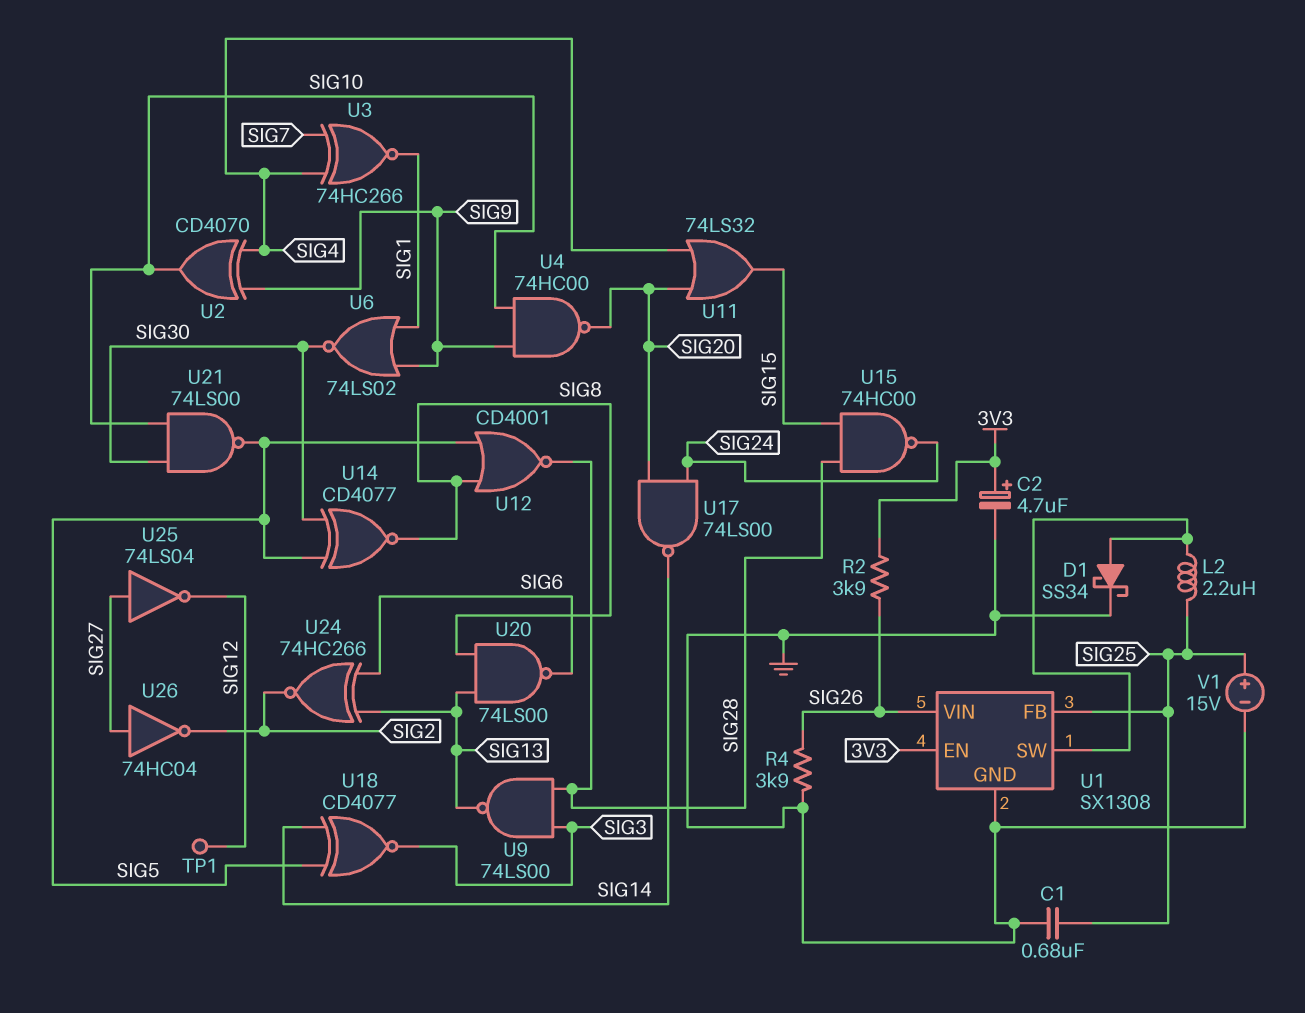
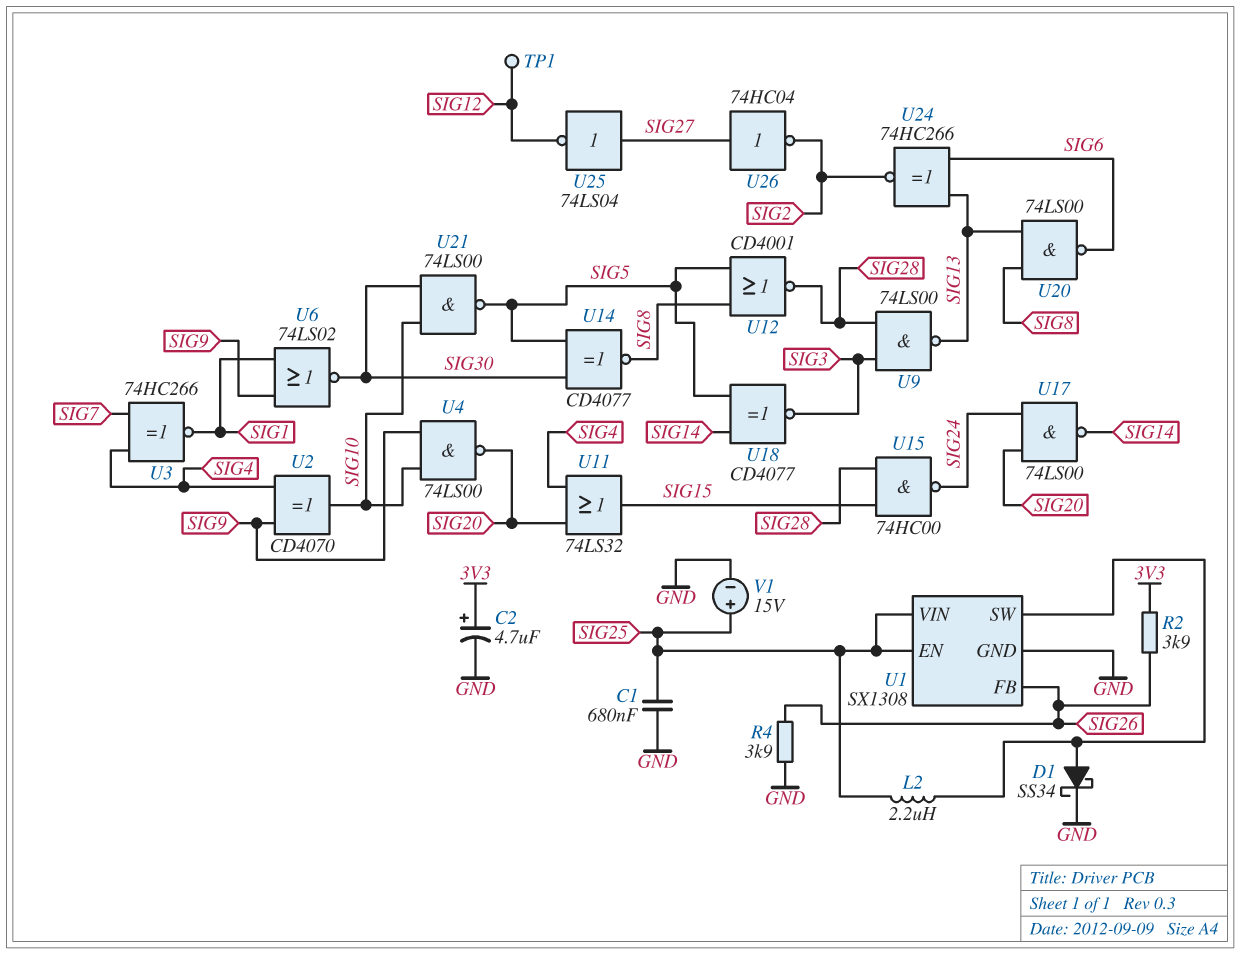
U1 pin EN: 3V3 -> SIG25
U1 pin FB: SIG25 -> SIG26
U1 pin VIN: SIG26 -> SIG25
U4: NAND 74HC00 (in SIG9, in SIG10, out SIG20) -> NAND 74LS00 (in SIG9, in SIG10, out SIG20)

